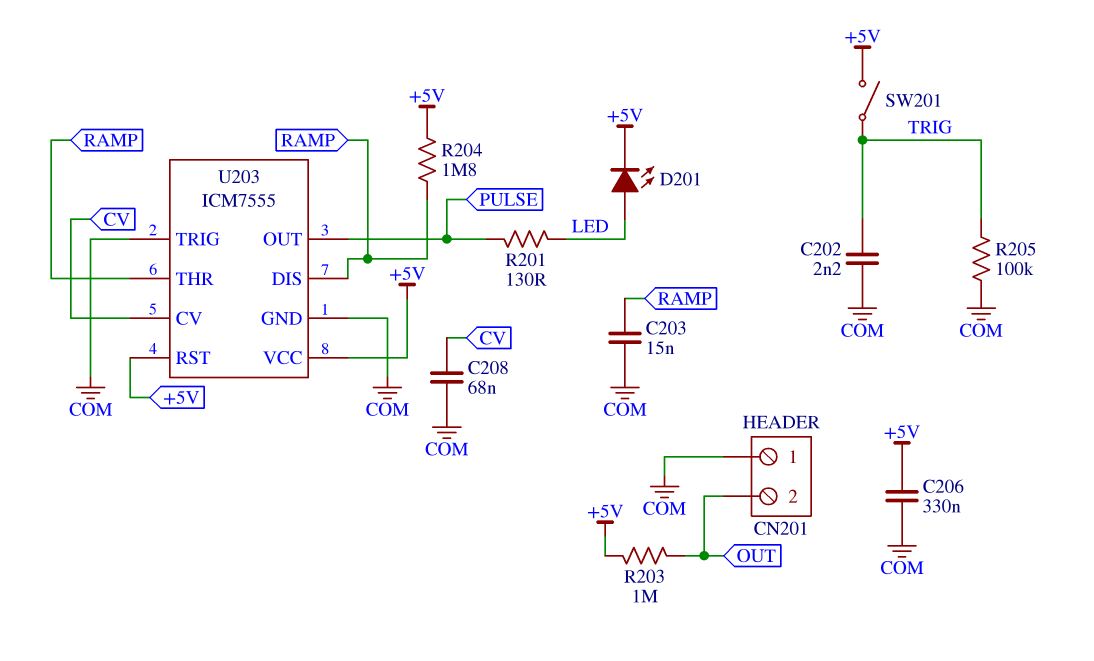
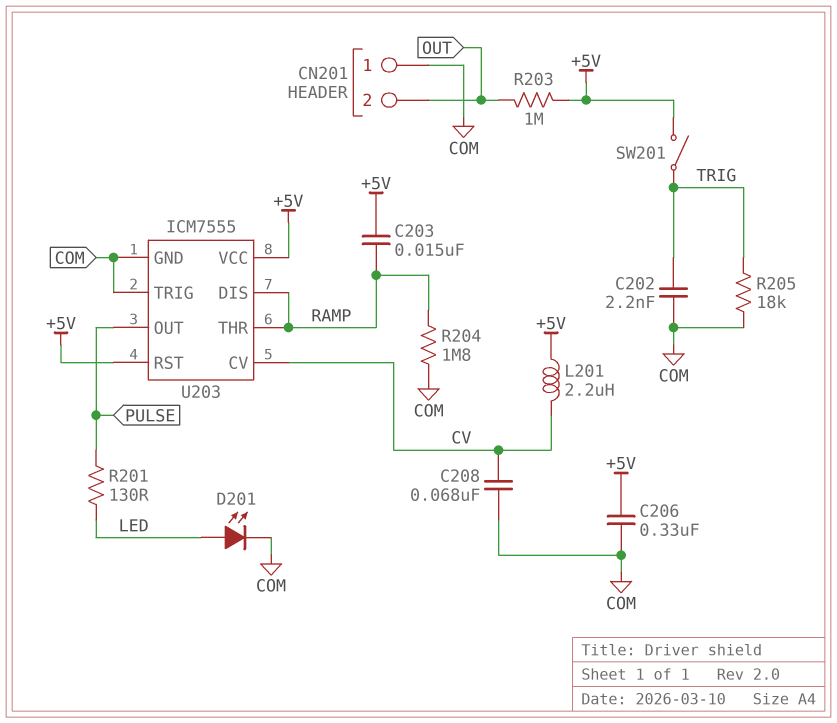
C203: 15nF (COM, RAMP) -> 15nF (+5V, RAMP)
D201: LED (A LED, K +5V) -> LED (A LED, K COM)
L201: none -> 2.2uH (+5V, CV)
R204: 1.8M (+5V, RAMP) -> 1.8M (COM, RAMP)
R205: 100k (COM, TRIG) -> 18k (COM, TRIG)

